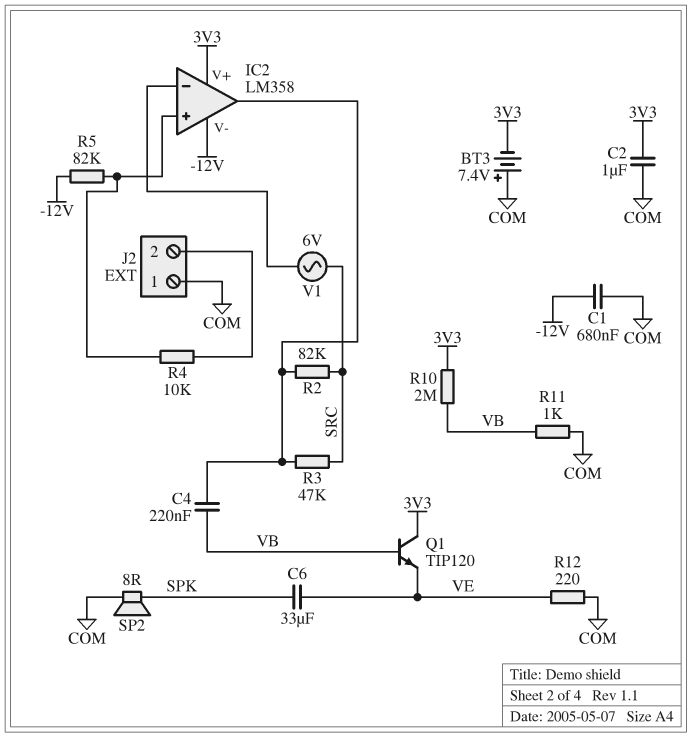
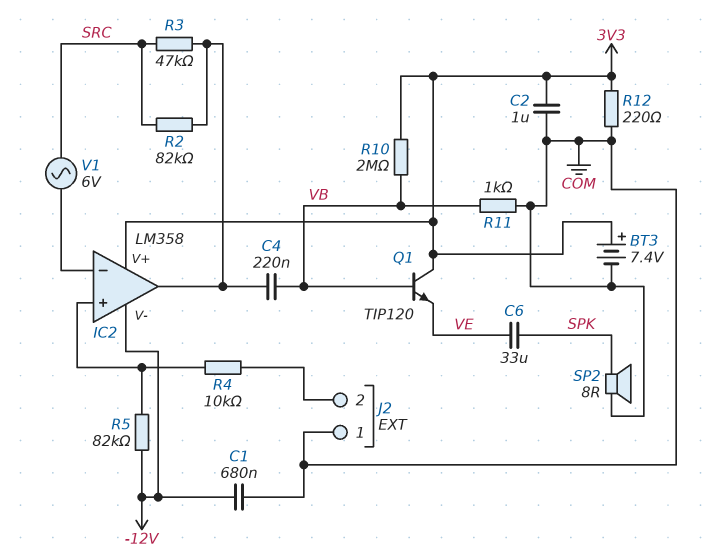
BT3: 7.4V (plus COM, minus 3V3) -> 7.4V (plus 3V3, minus COM)
R12: 220 (COM, VE) -> 220 (3V3, COM)

